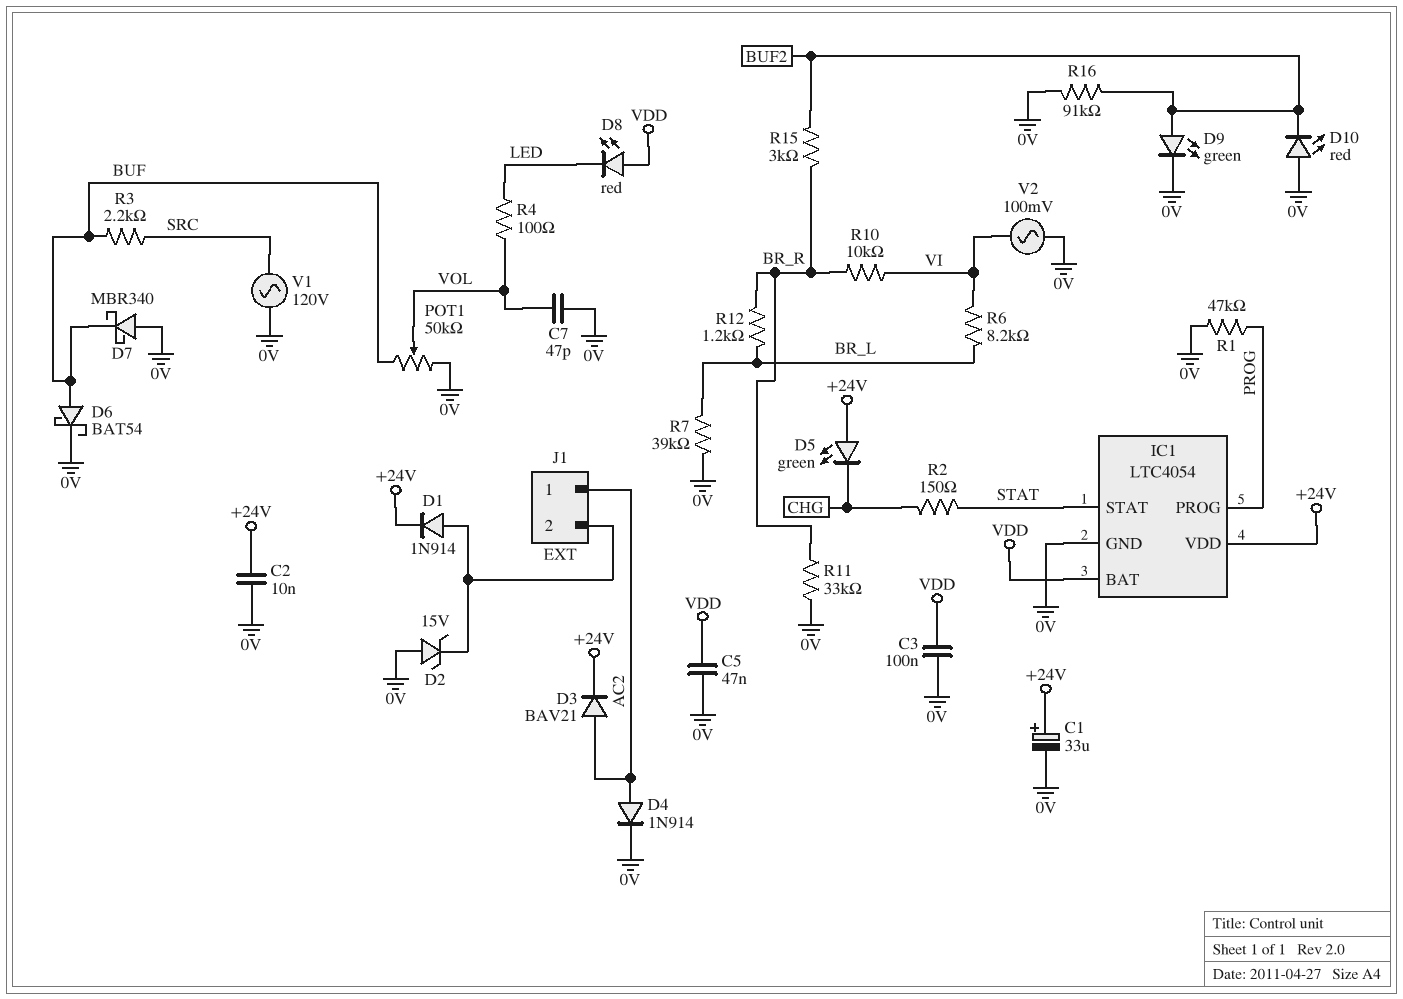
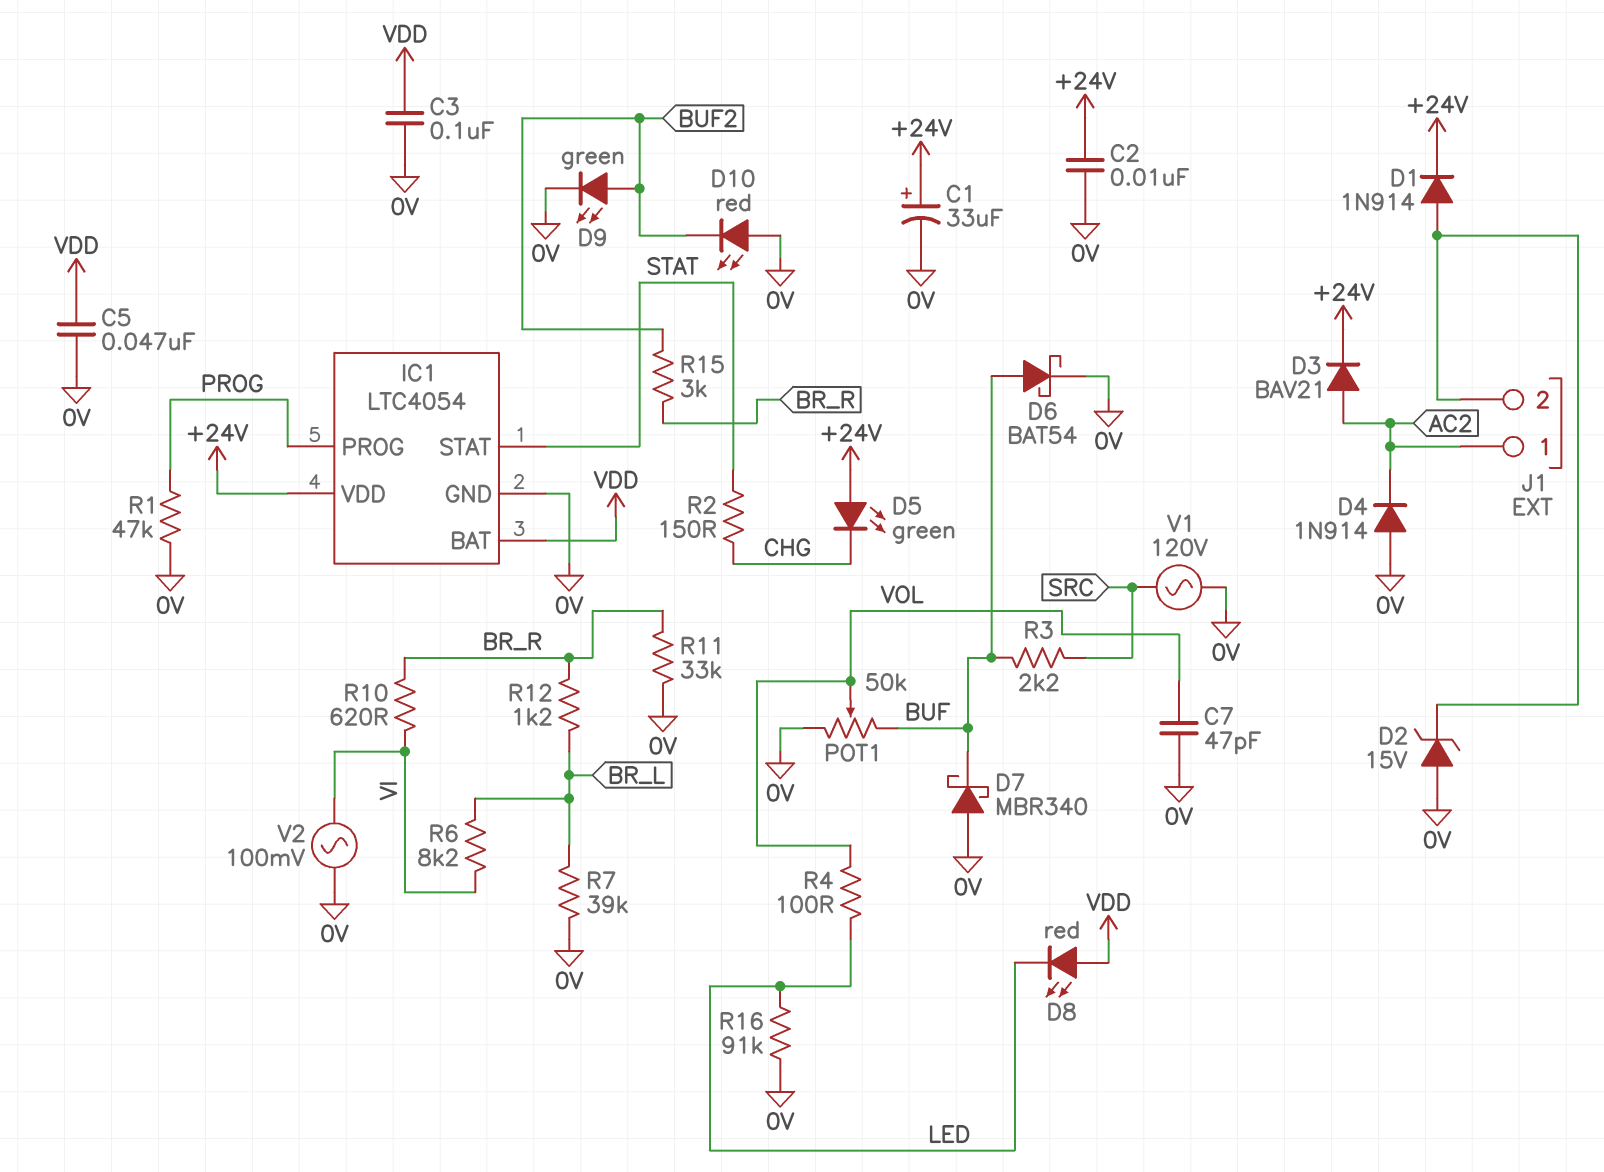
D4: diode 1N914 (A AC2, K 0V) -> diode 1N914 (A 0V, K AC2)
R10: 10k (BR_R, VI) -> 620 (BR_R, VI)
R16: 91k (0V, BUF2) -> 91k (0V, LED)

